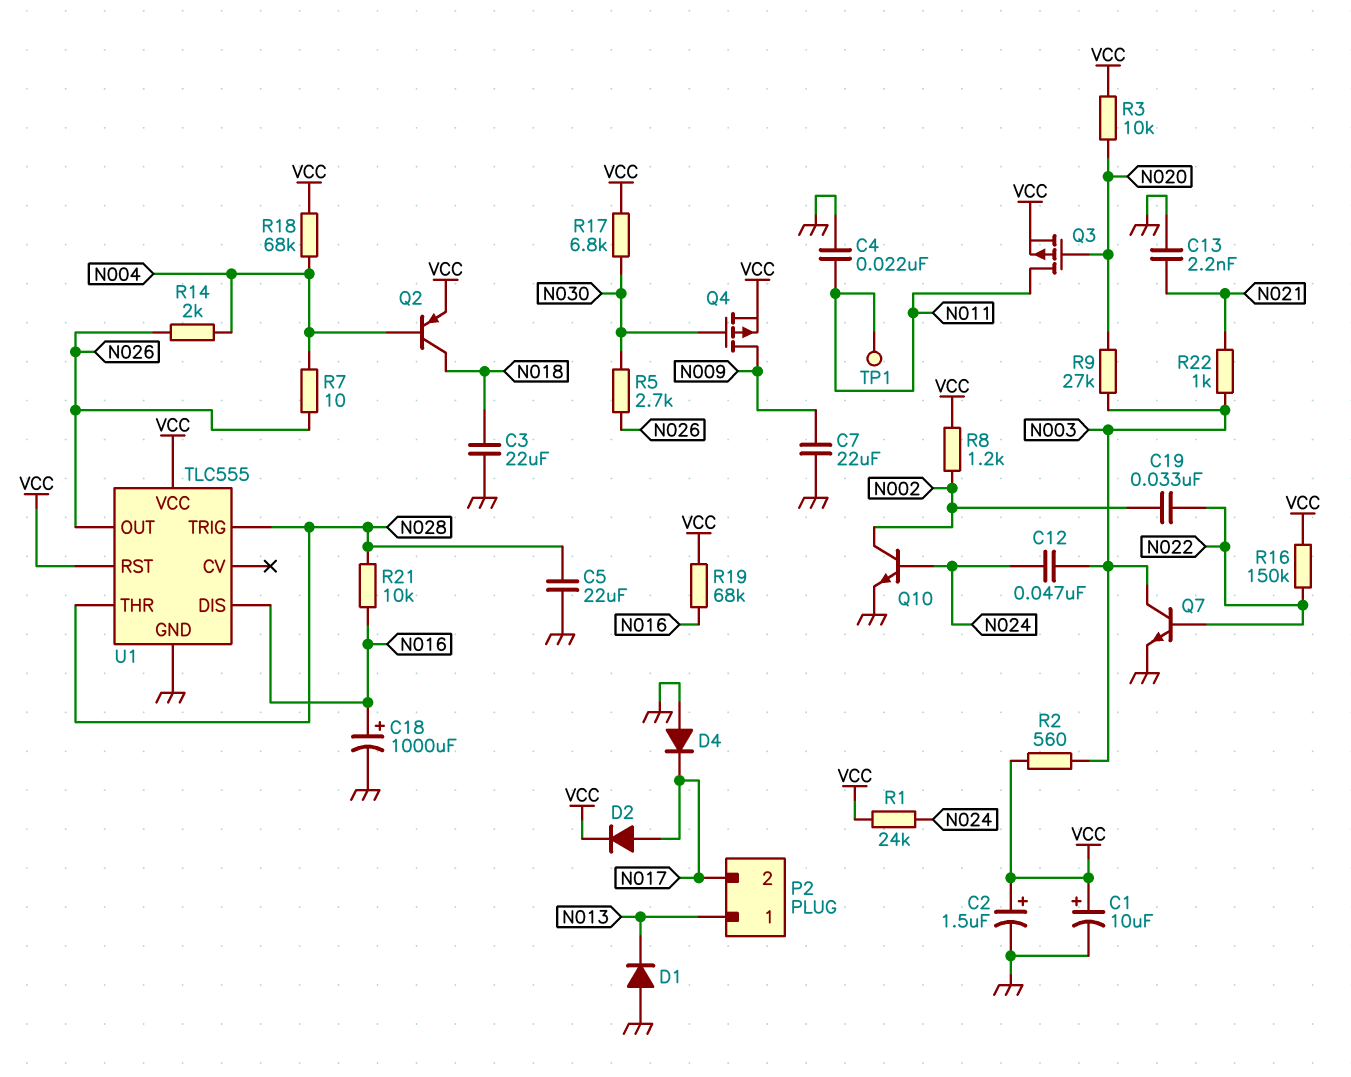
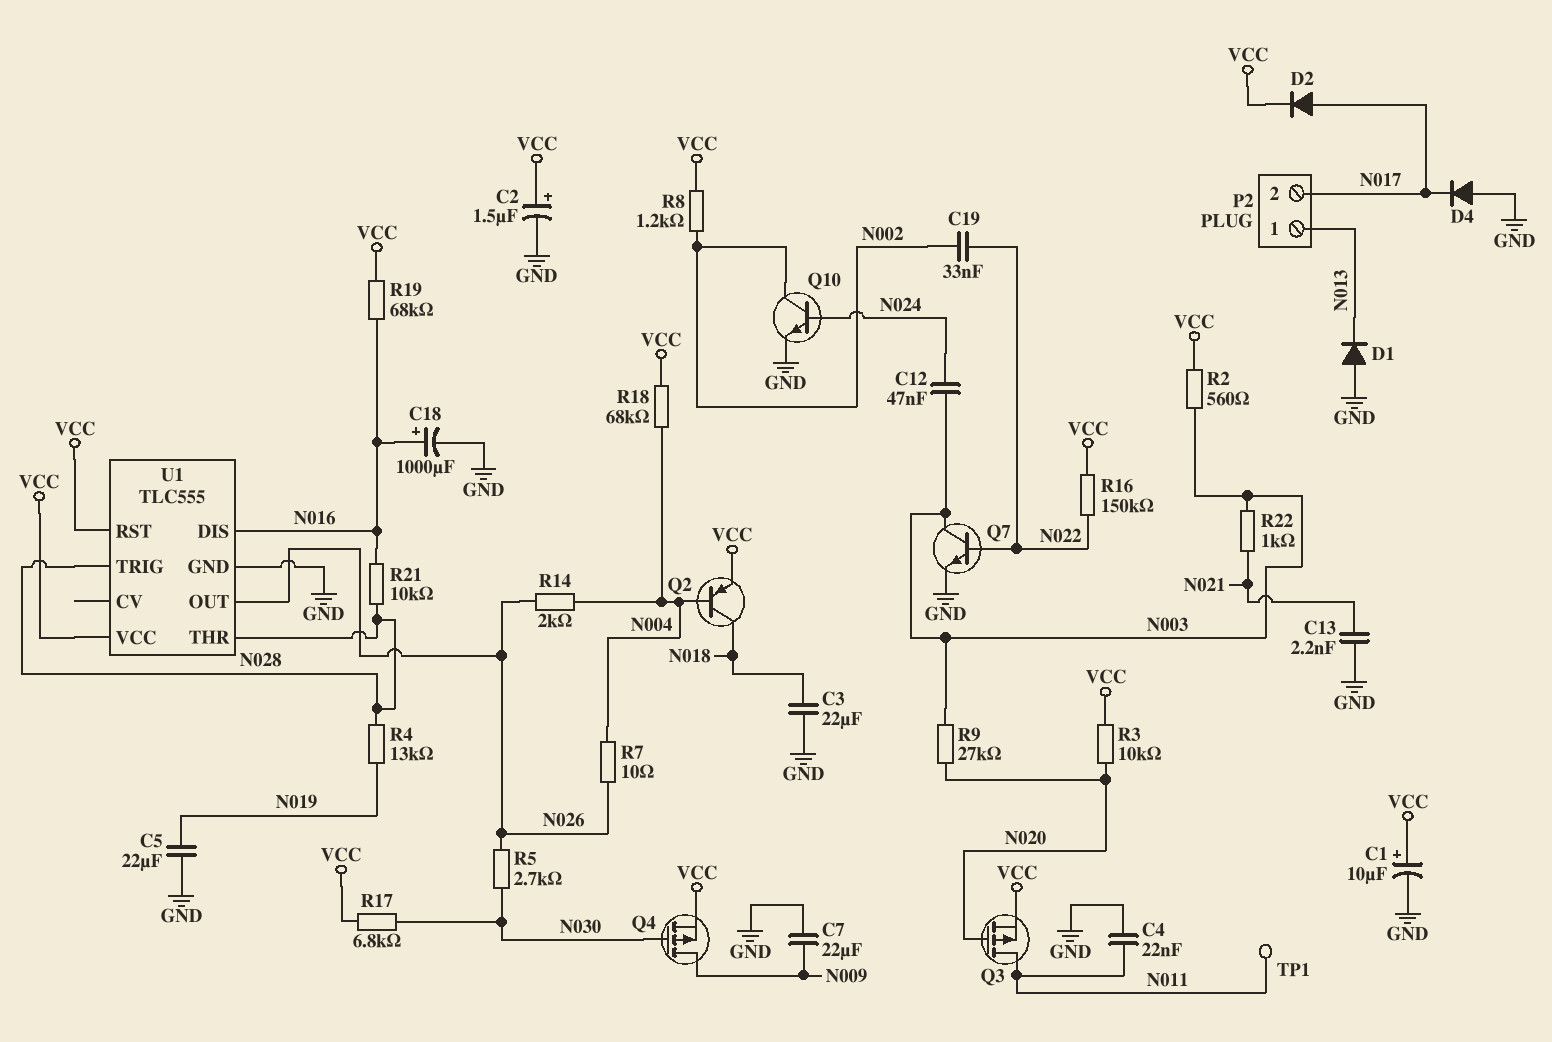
C5: 22uF (GND, N028) -> 22uF (GND, N019)
R1: 24k (N024, VCC) -> none
R4: none -> 13k (N019, N028)

